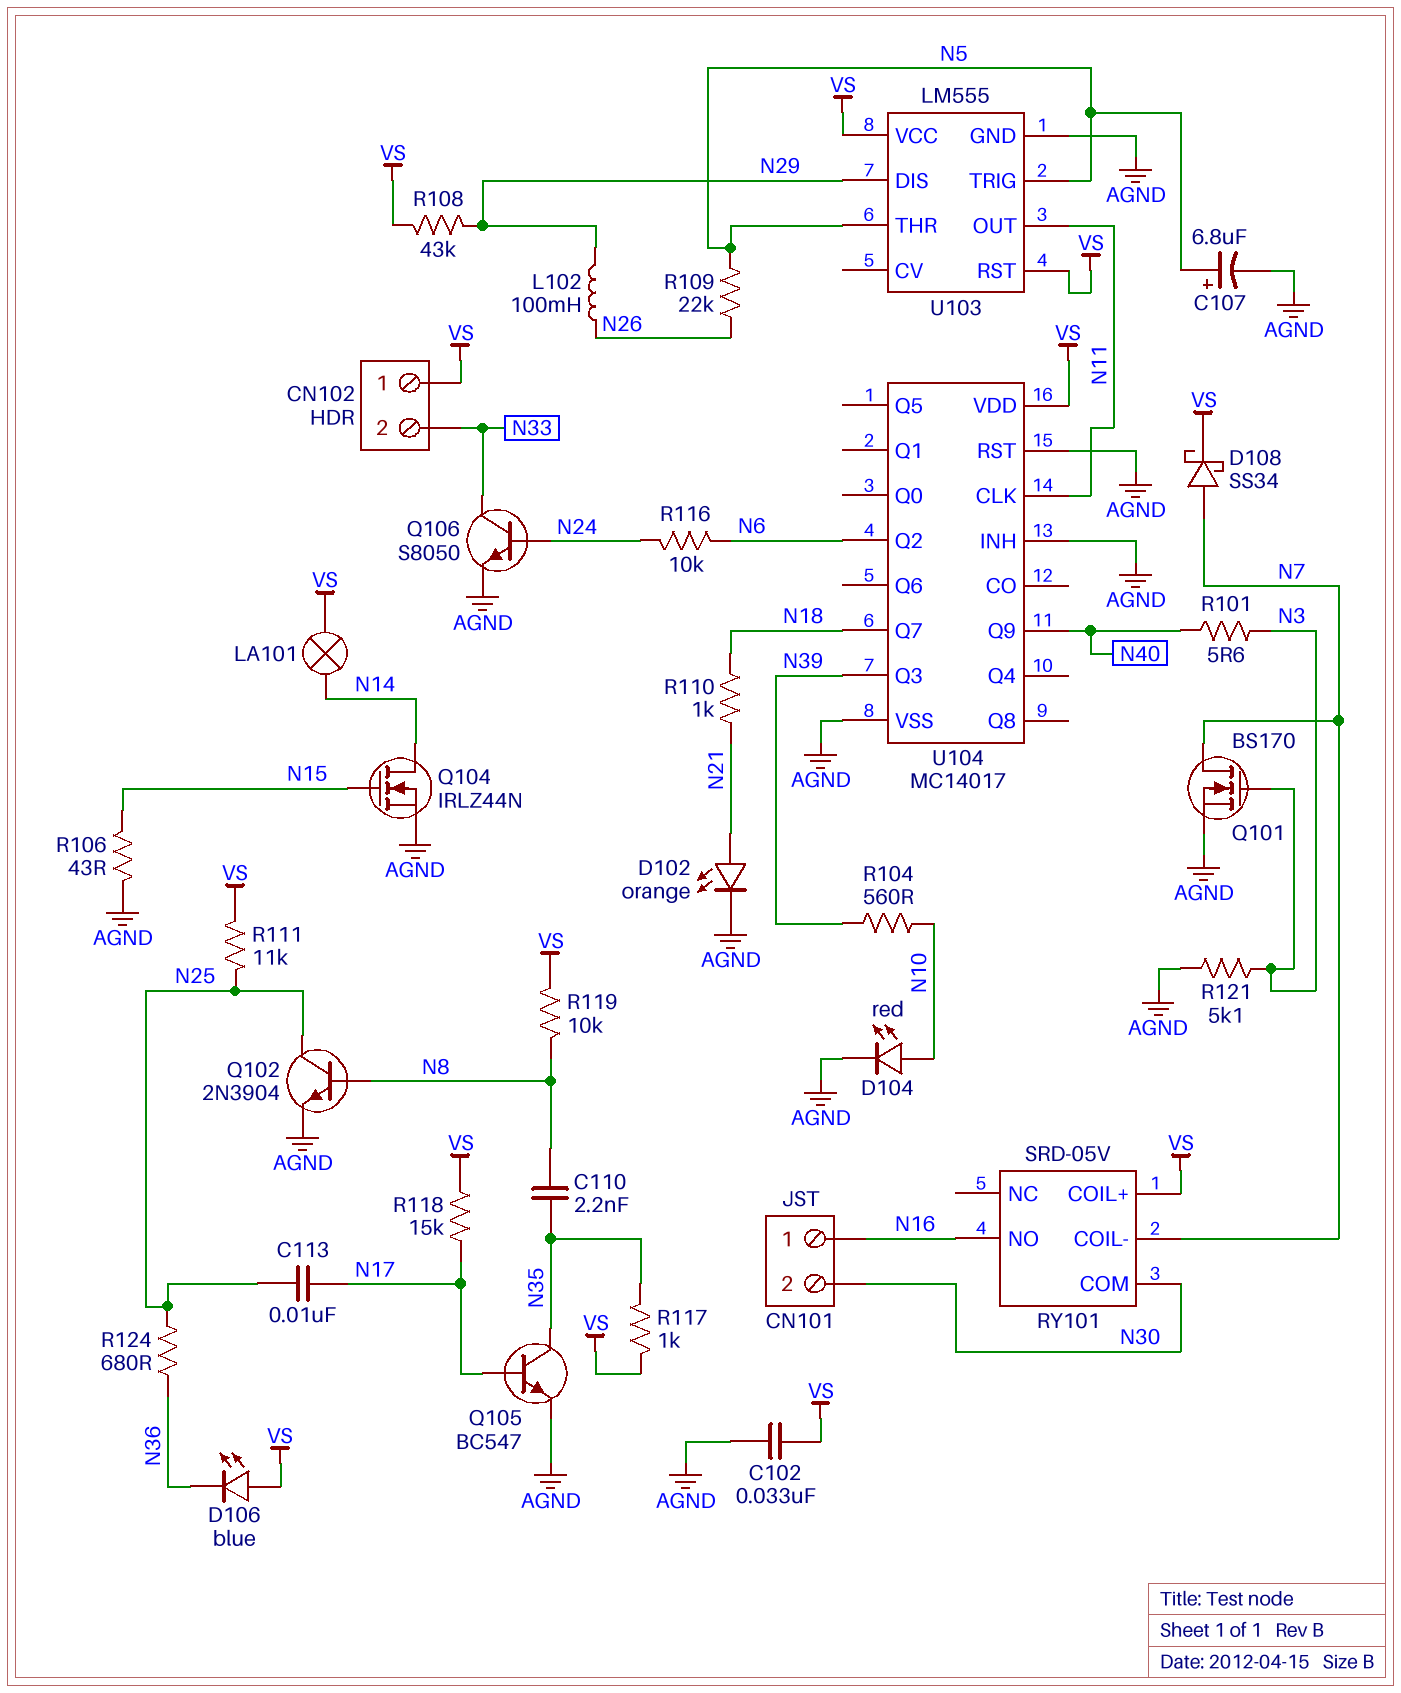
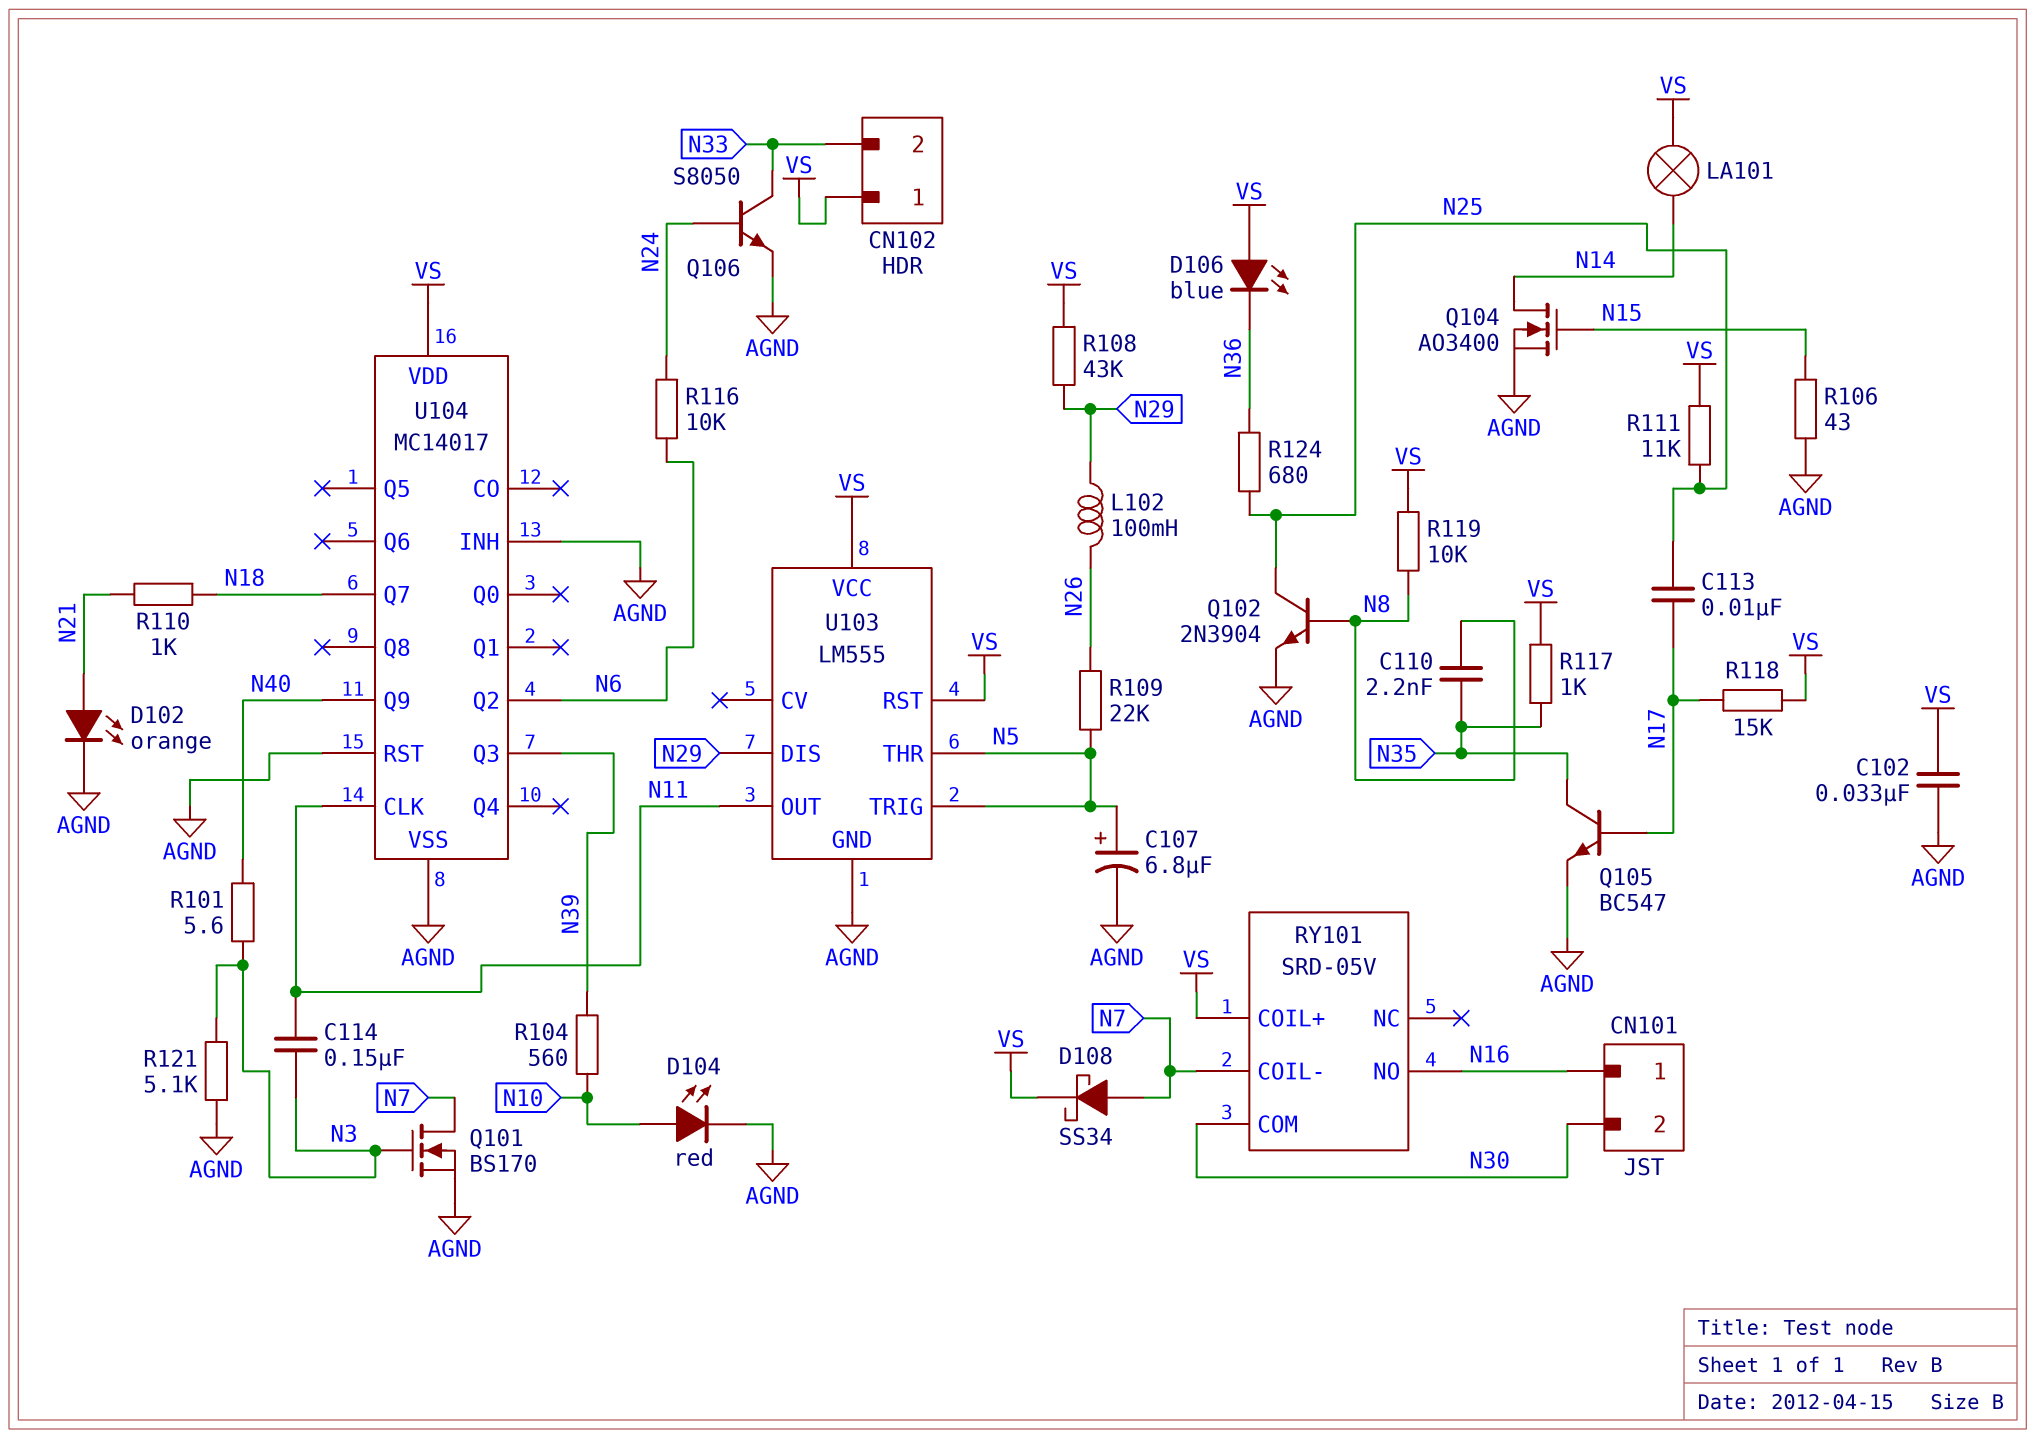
C114: none -> 150nF (N3, N11)
Q104: NMOS IRLZ44N (G N15, D N14, S AGND) -> NMOS AO3400 (G N15, D N14, S AGND)

